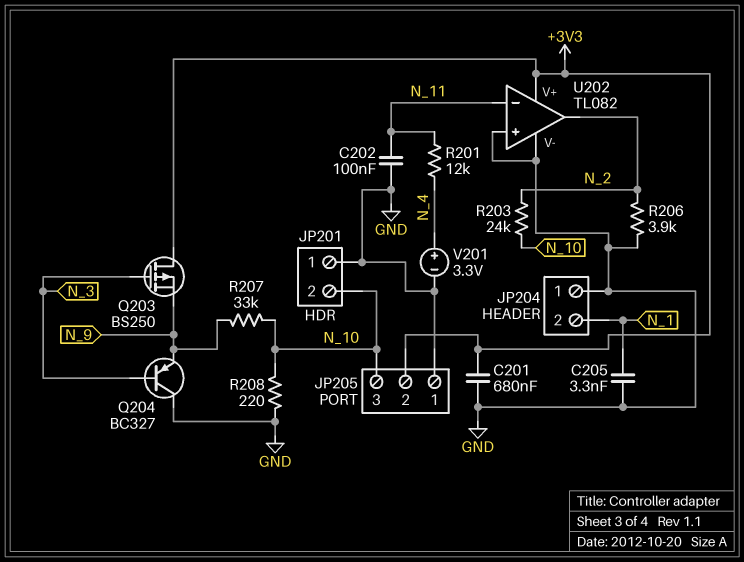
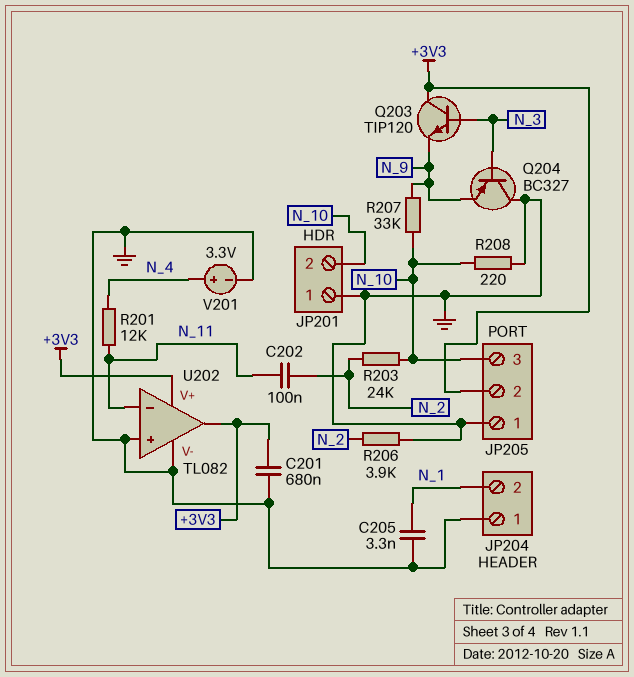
C202: 100nF (GND, N_11) -> 100nF (N_2, N_11)
Q203: PMOS BS250 (G N_3, D +3V3, S N_9) -> NPN TIP120 (B N_3, C +3V3, E N_9)
U202 pin out: N_2 -> +3V3

